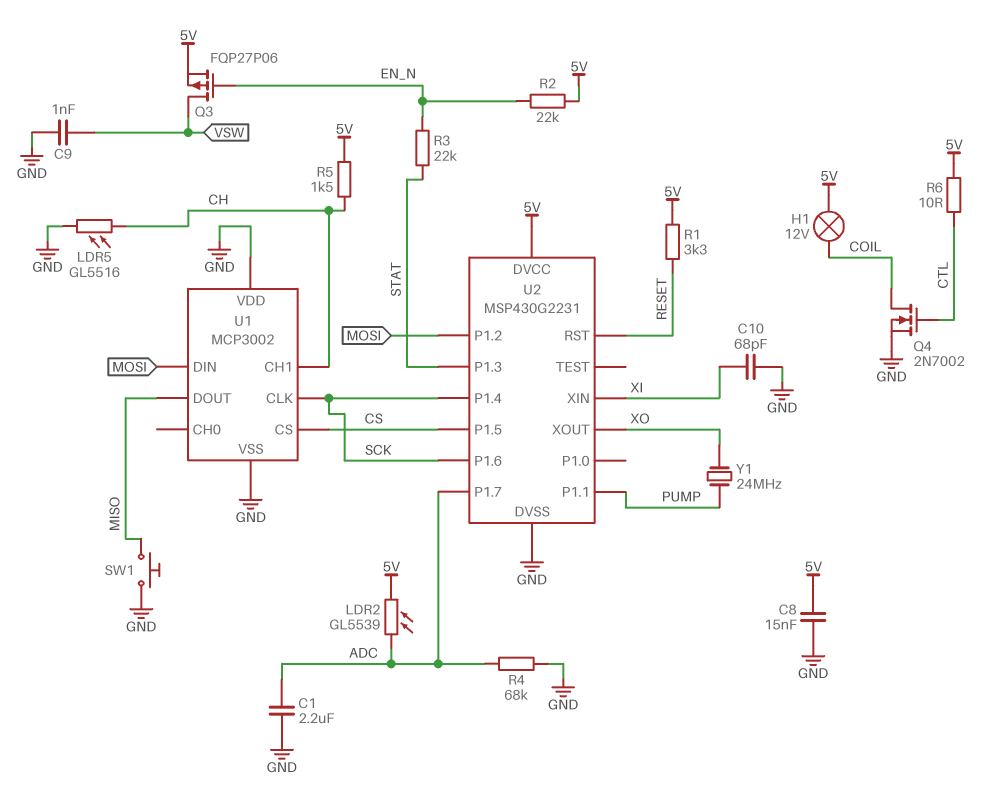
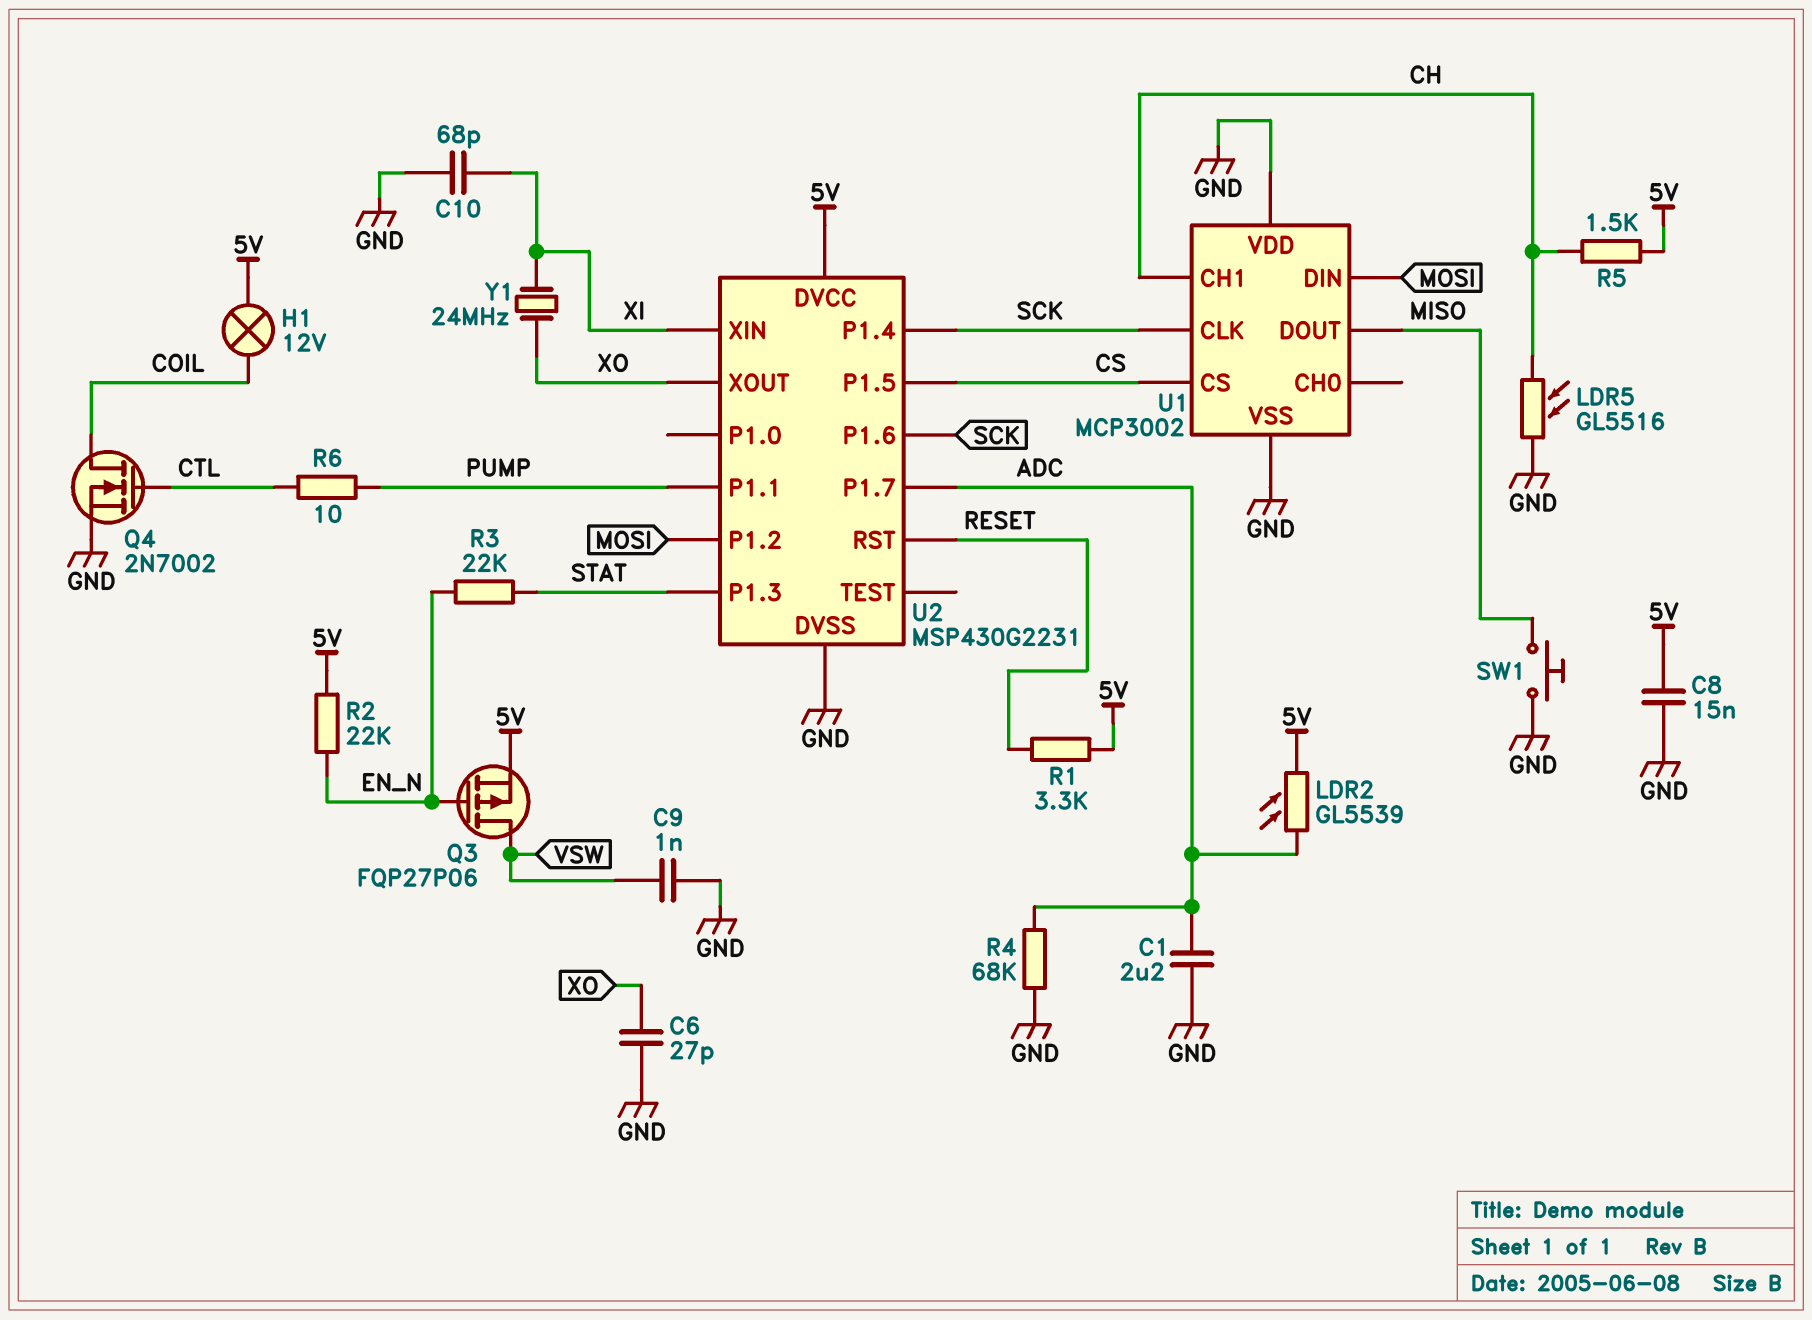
C6: none -> 27pF (GND, XO)
R6: 10 (5V, CTL) -> 10 (CTL, PUMP)
Y1: 24MHz (PUMP, XO) -> 24MHz (XI, XO)

